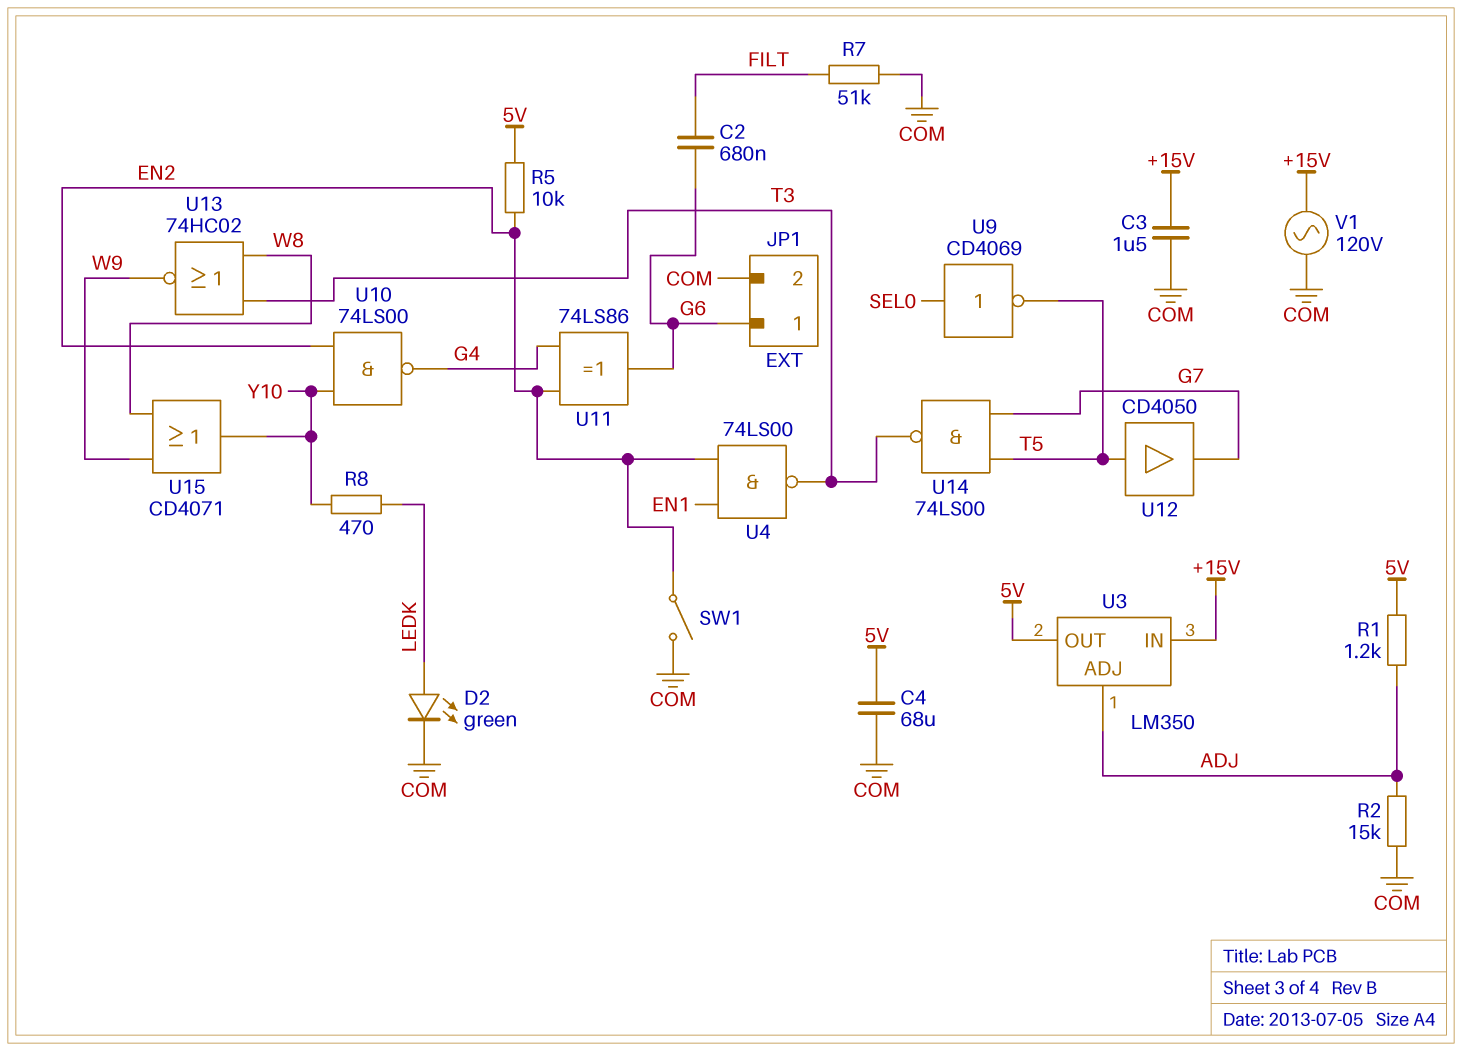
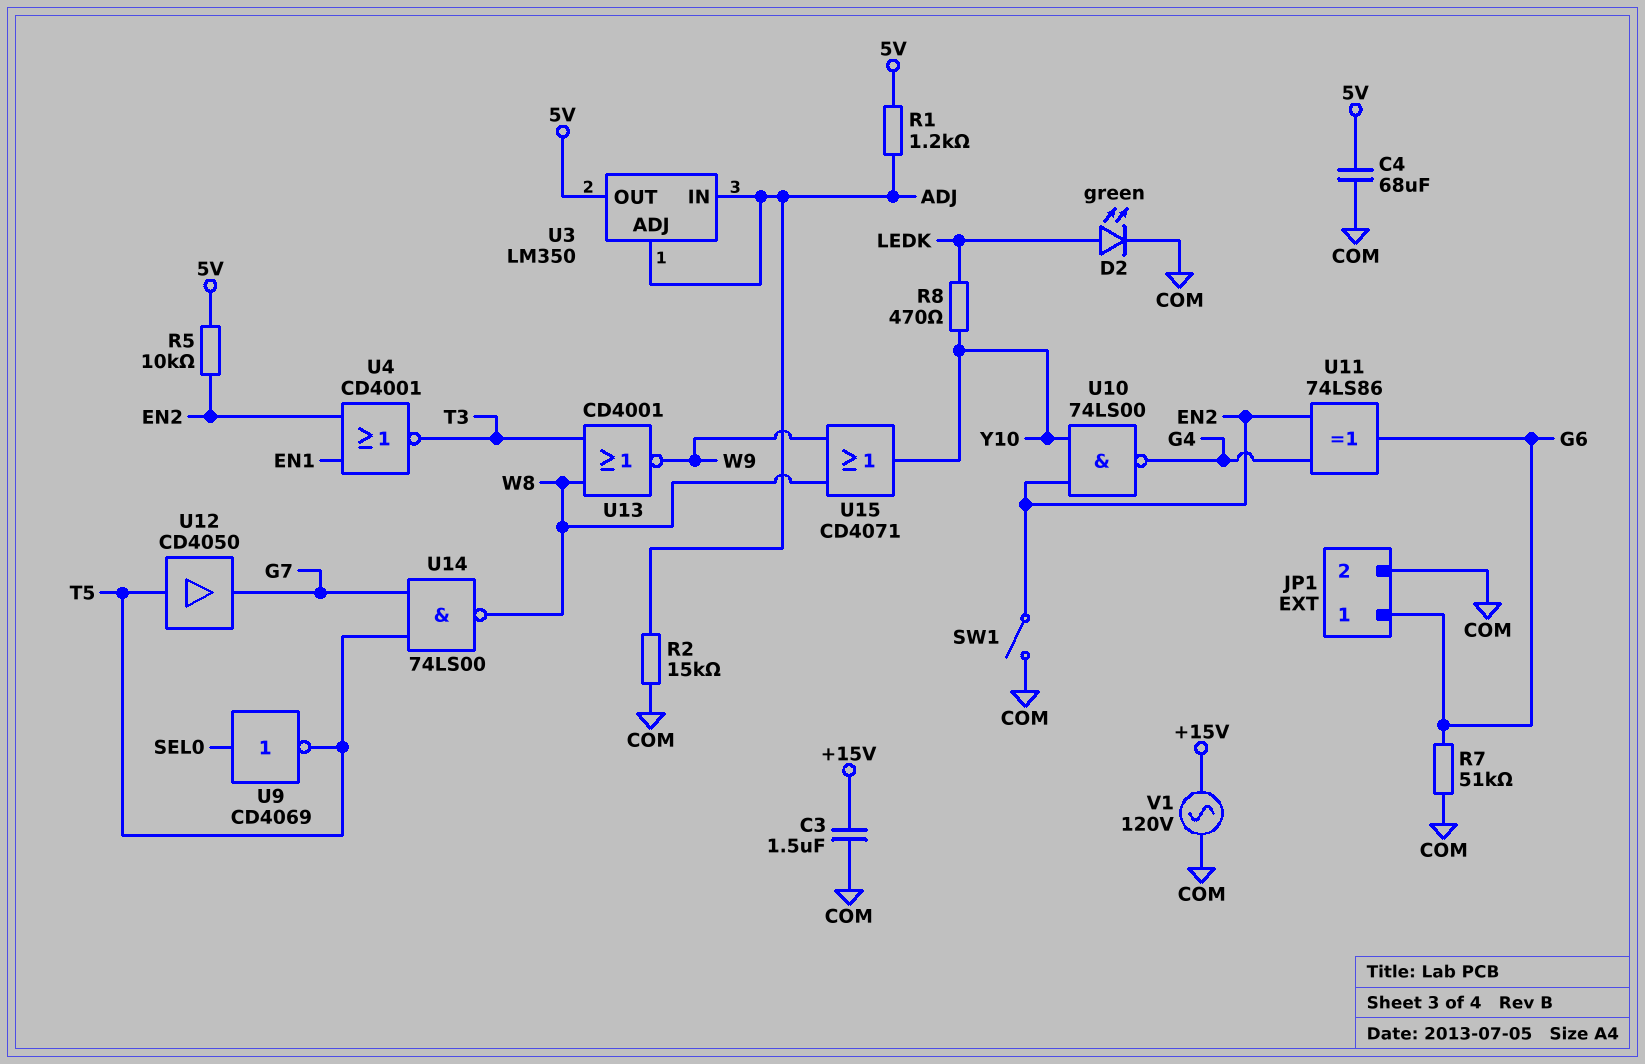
C2: 680nF (FILT, G6) -> none
R7: 51k (COM, FILT) -> 51k (COM, G6)
U3 pin IN: +15V -> ADJ
U4: NAND 74LS00 (in EN1, in EN2, out T3) -> NOR CD4001 (in EN1, in EN2, out T3)
U13: NOR 74HC02 (in T3, in W8, out W9) -> NOR CD4001 (in T3, in W8, out W9)
U14: NAND 74LS00 (in G7, in T5, out T3) -> NAND 74LS00 (in G7, in T5, out W8)

